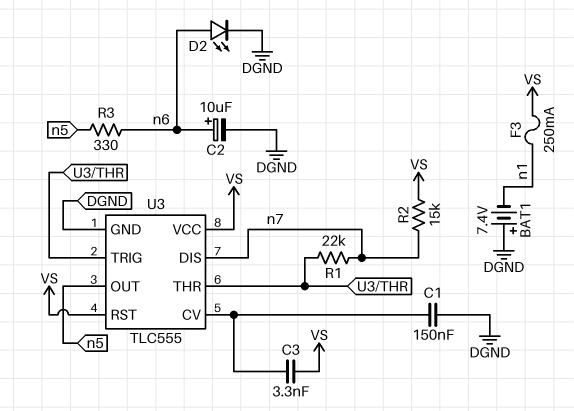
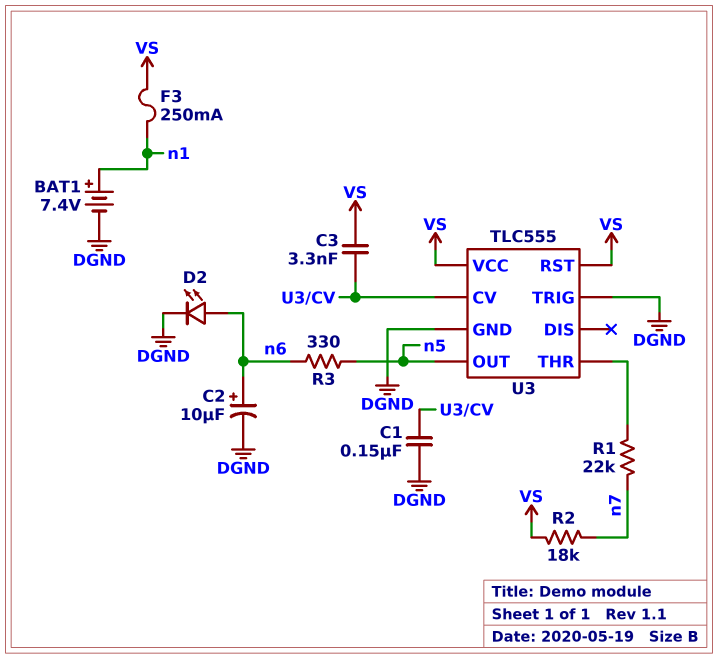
BAT1: 7.4V (plus DGND, minus n1) -> 7.4V (plus n1, minus DGND)
R2: 15k (VS, n7) -> 18k (VS, n7)
U3 pin DIS: n7 -> none
U3 pin TRIG: U3/THR -> DGND

